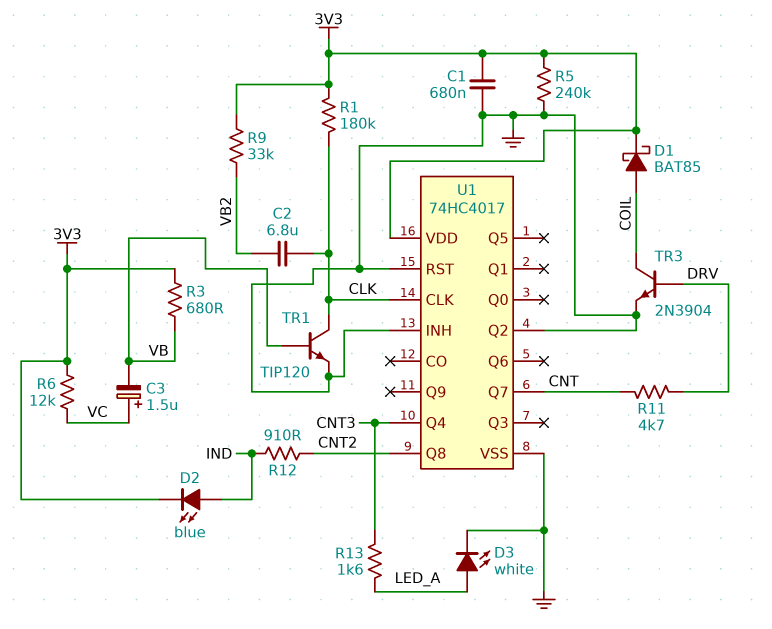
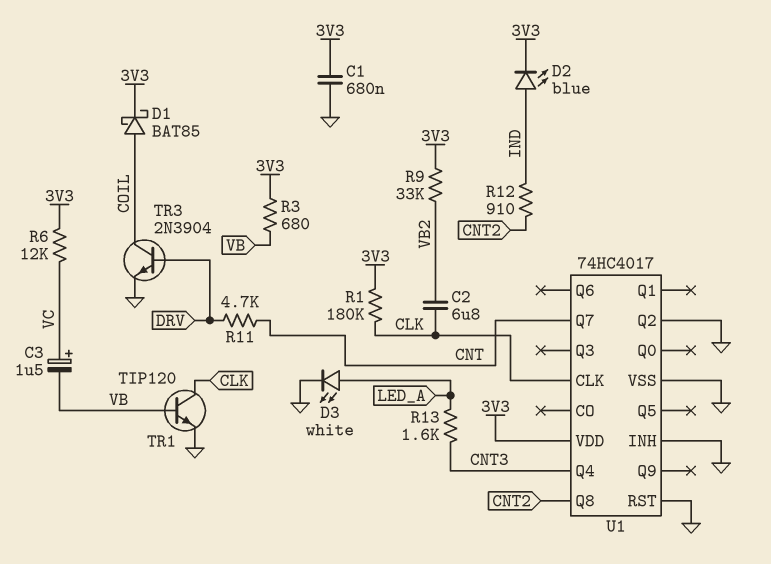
R5: 240k (3V3, GND) -> none

